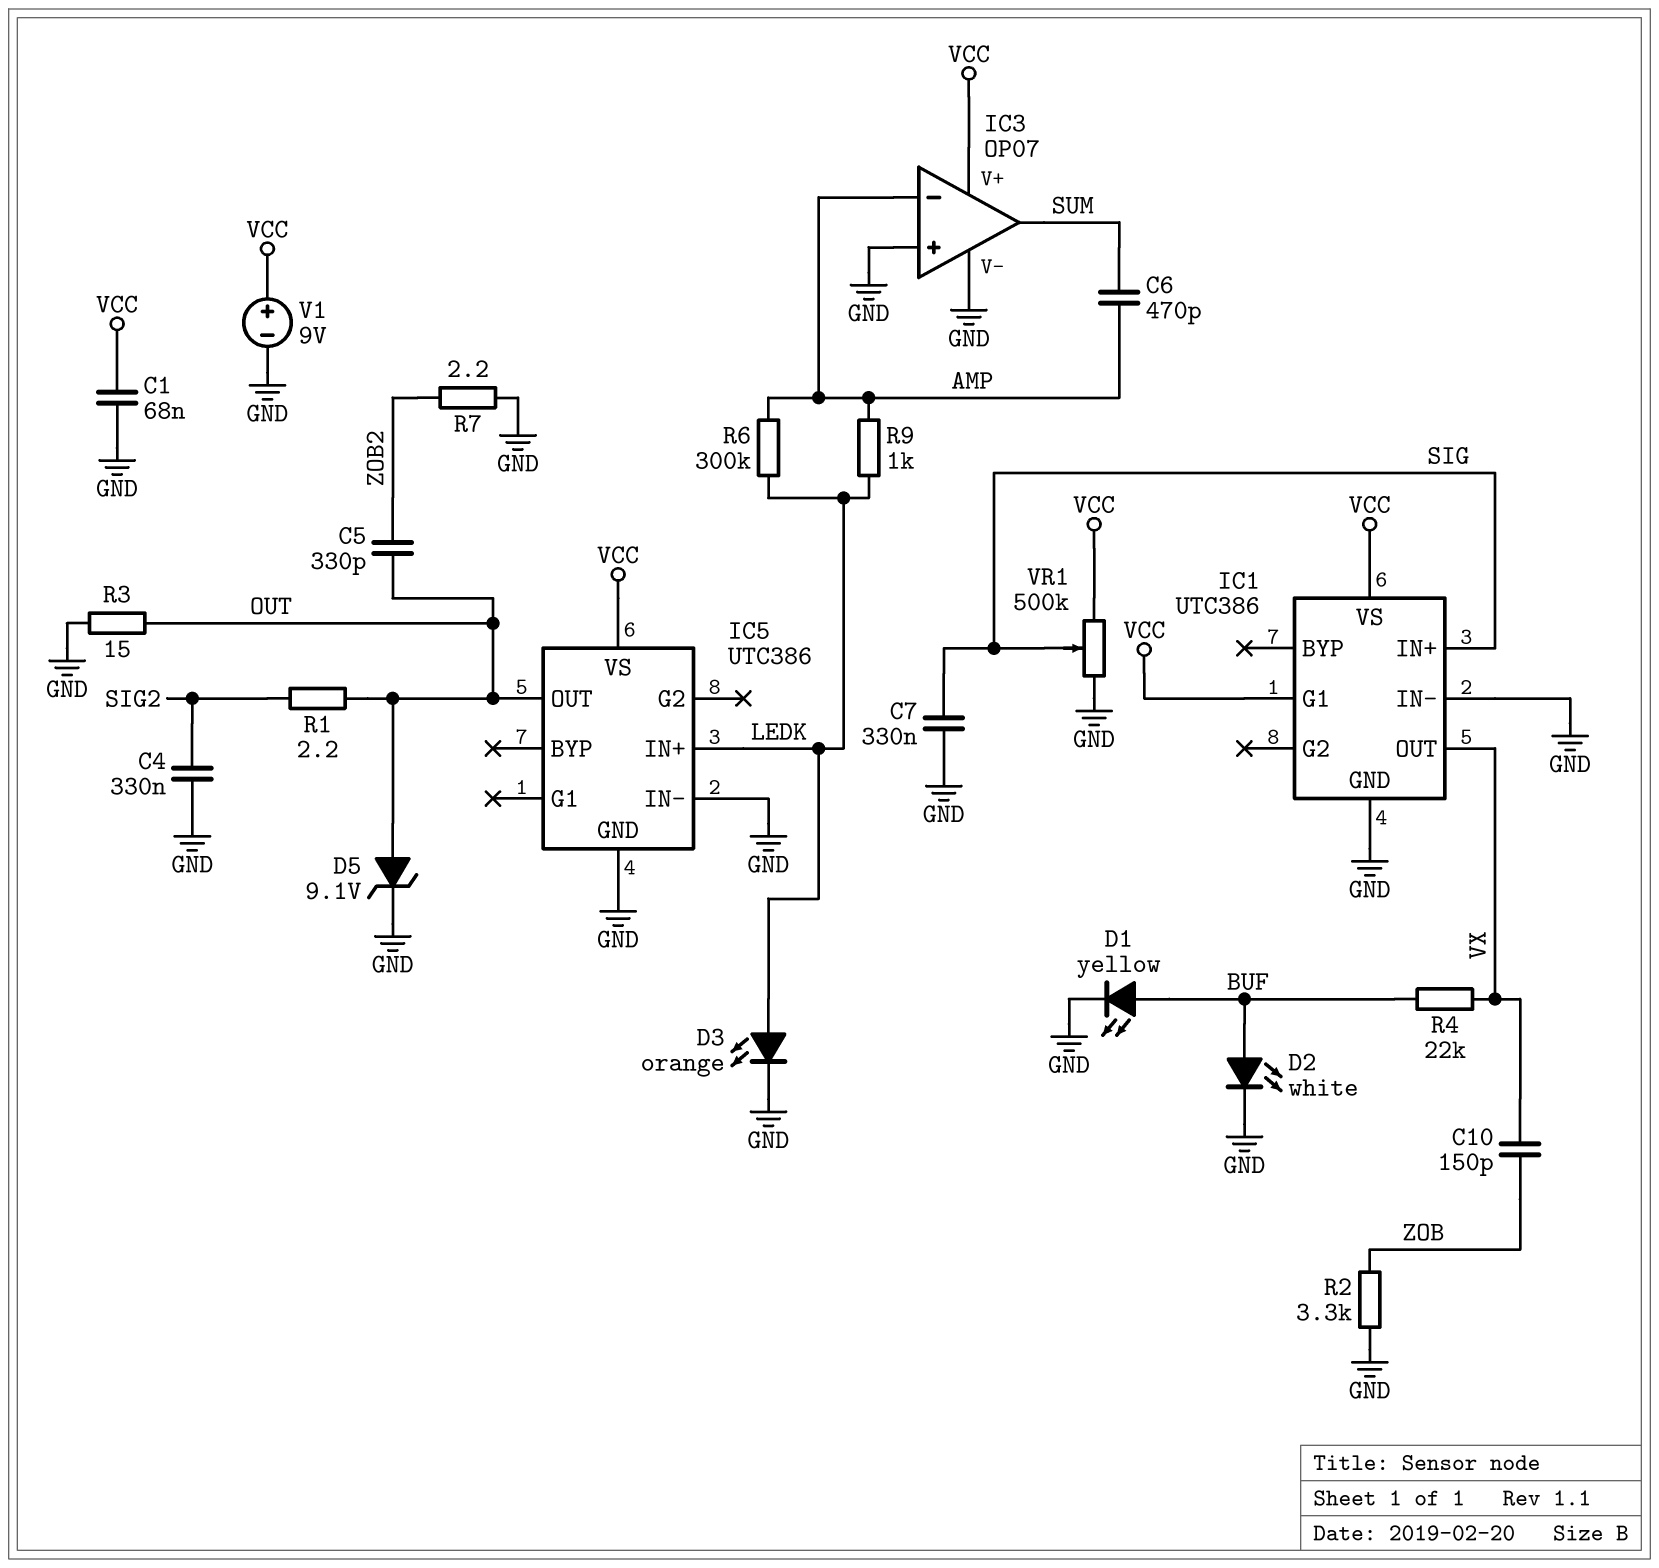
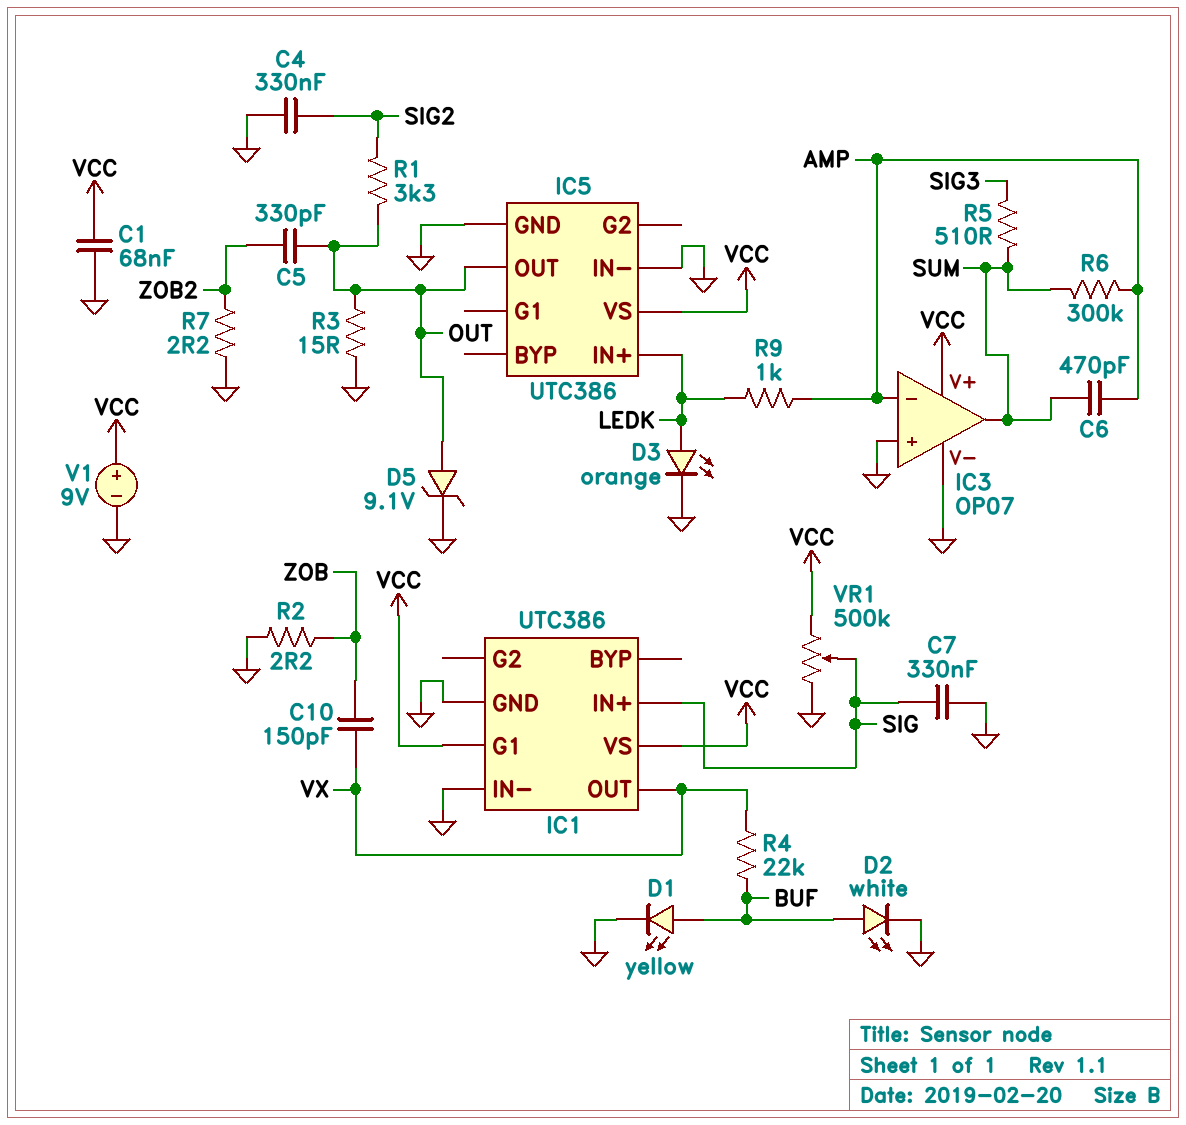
R1: 2.2 (OUT, SIG2) -> 3.3k (OUT, SIG2)
R2: 3.3k (GND, ZOB) -> 2.2 (GND, ZOB)
R5: none -> 510 (SIG3, SUM)
R6: 300k (AMP, LEDK) -> 300k (AMP, SUM)

